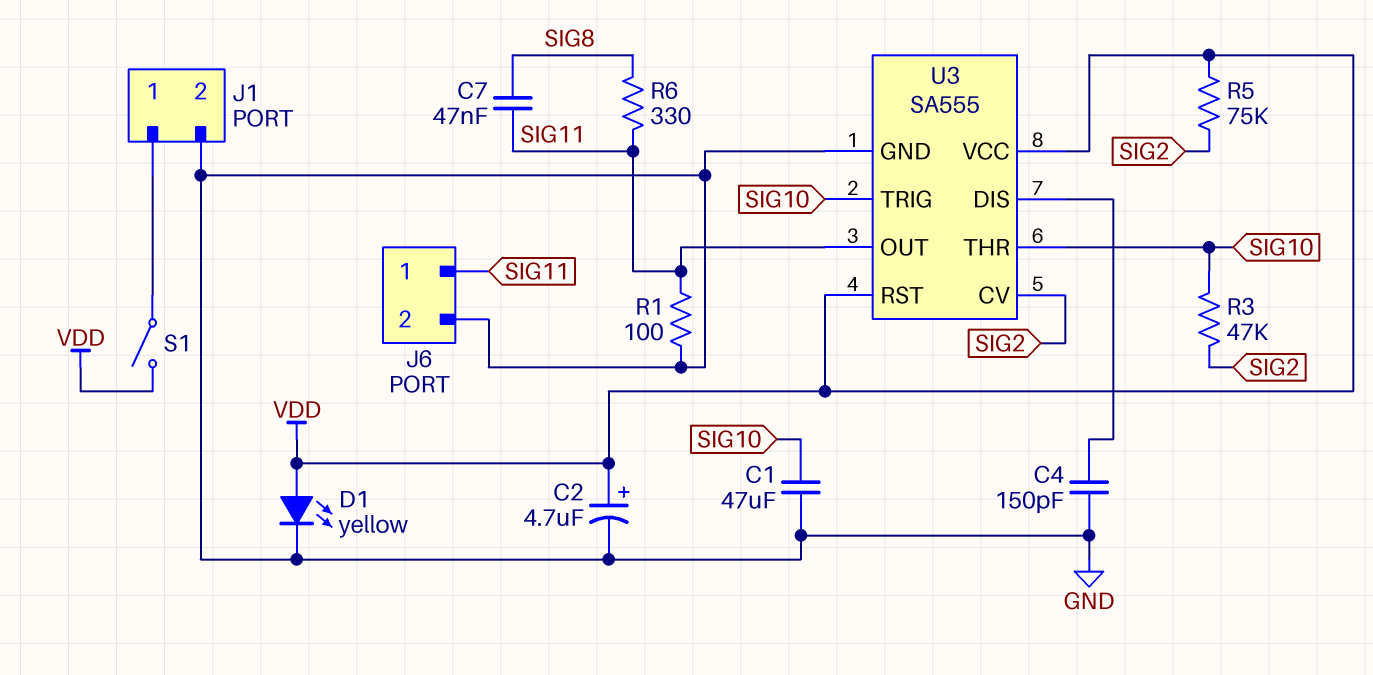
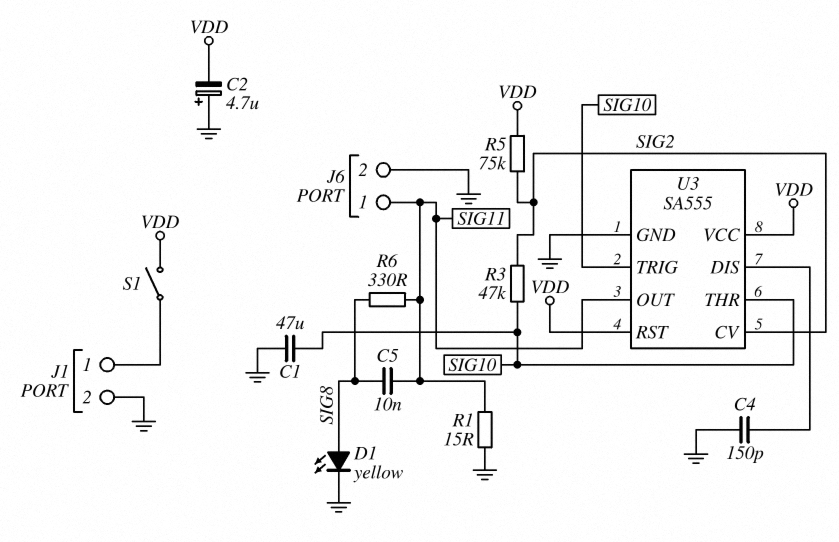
C2: 4.7uF (plus VDD, minus GND) -> 4.7uF (plus GND, minus VDD)
C5: none -> 10nF (SIG8, SIG11)
C7: 47nF (SIG8, SIG11) -> none
D1: LED yellow (A VDD, K GND) -> LED yellow (A SIG8, K GND)
R1: 100 (GND, SIG11) -> 15 (GND, SIG11)

